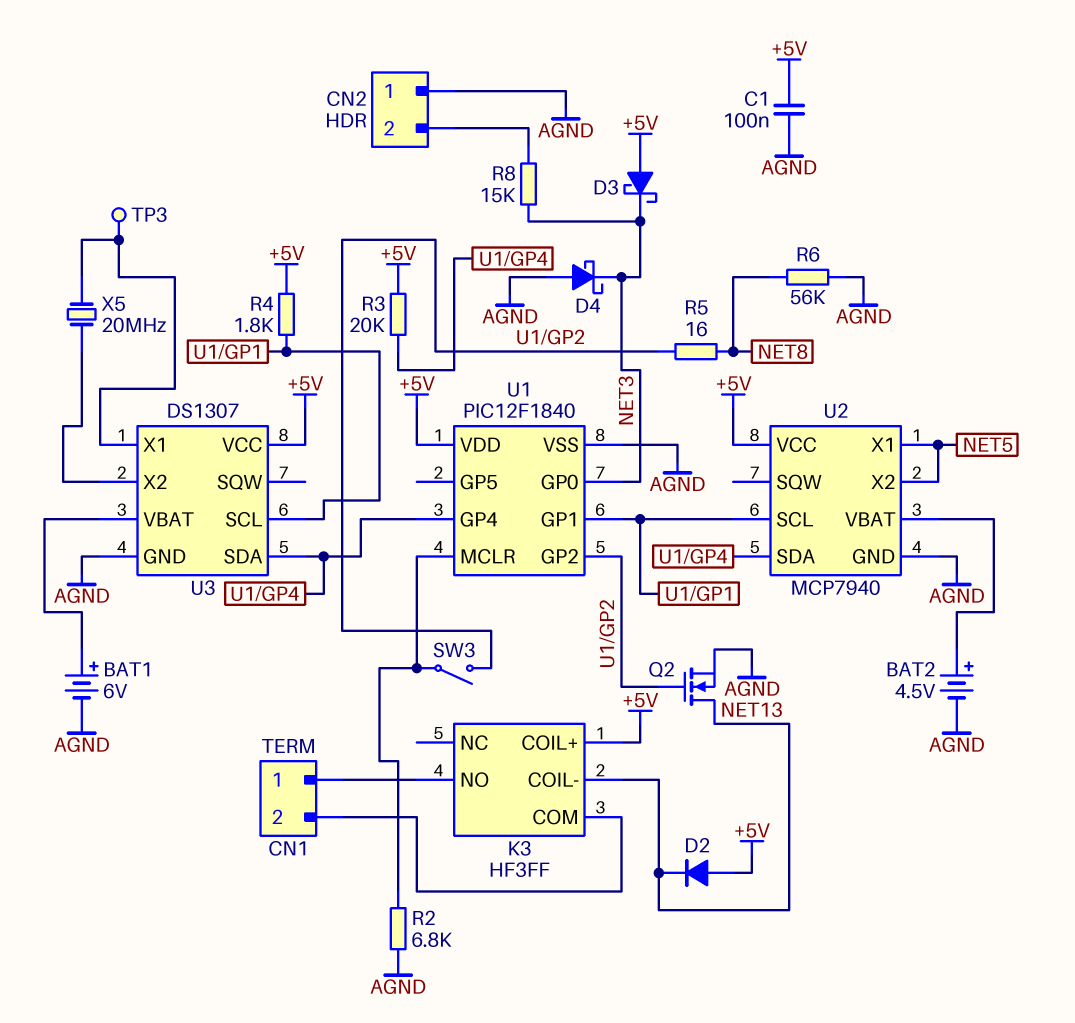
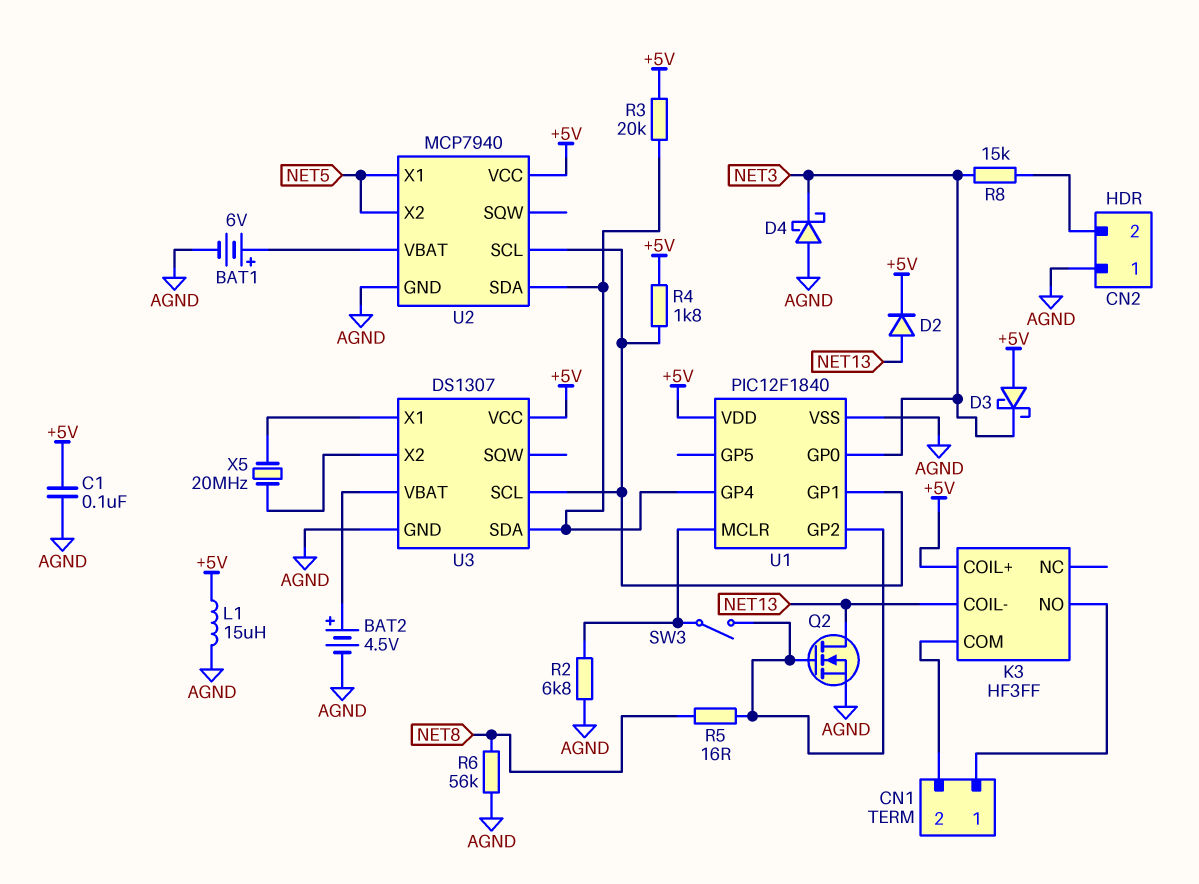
BAT1: 6V (plus U3/VBAT, minus AGND) -> 6V (plus U2/VBAT, minus AGND)
BAT2: 4.5V (plus U2/VBAT, minus AGND) -> 4.5V (plus U3/VBAT, minus AGND)
D2: diode (A +5V, K NET13) -> diode (A NET13, K +5V)
L1: none -> 15uH (+5V, AGND)
TP3: test point (U3/X1) -> none

